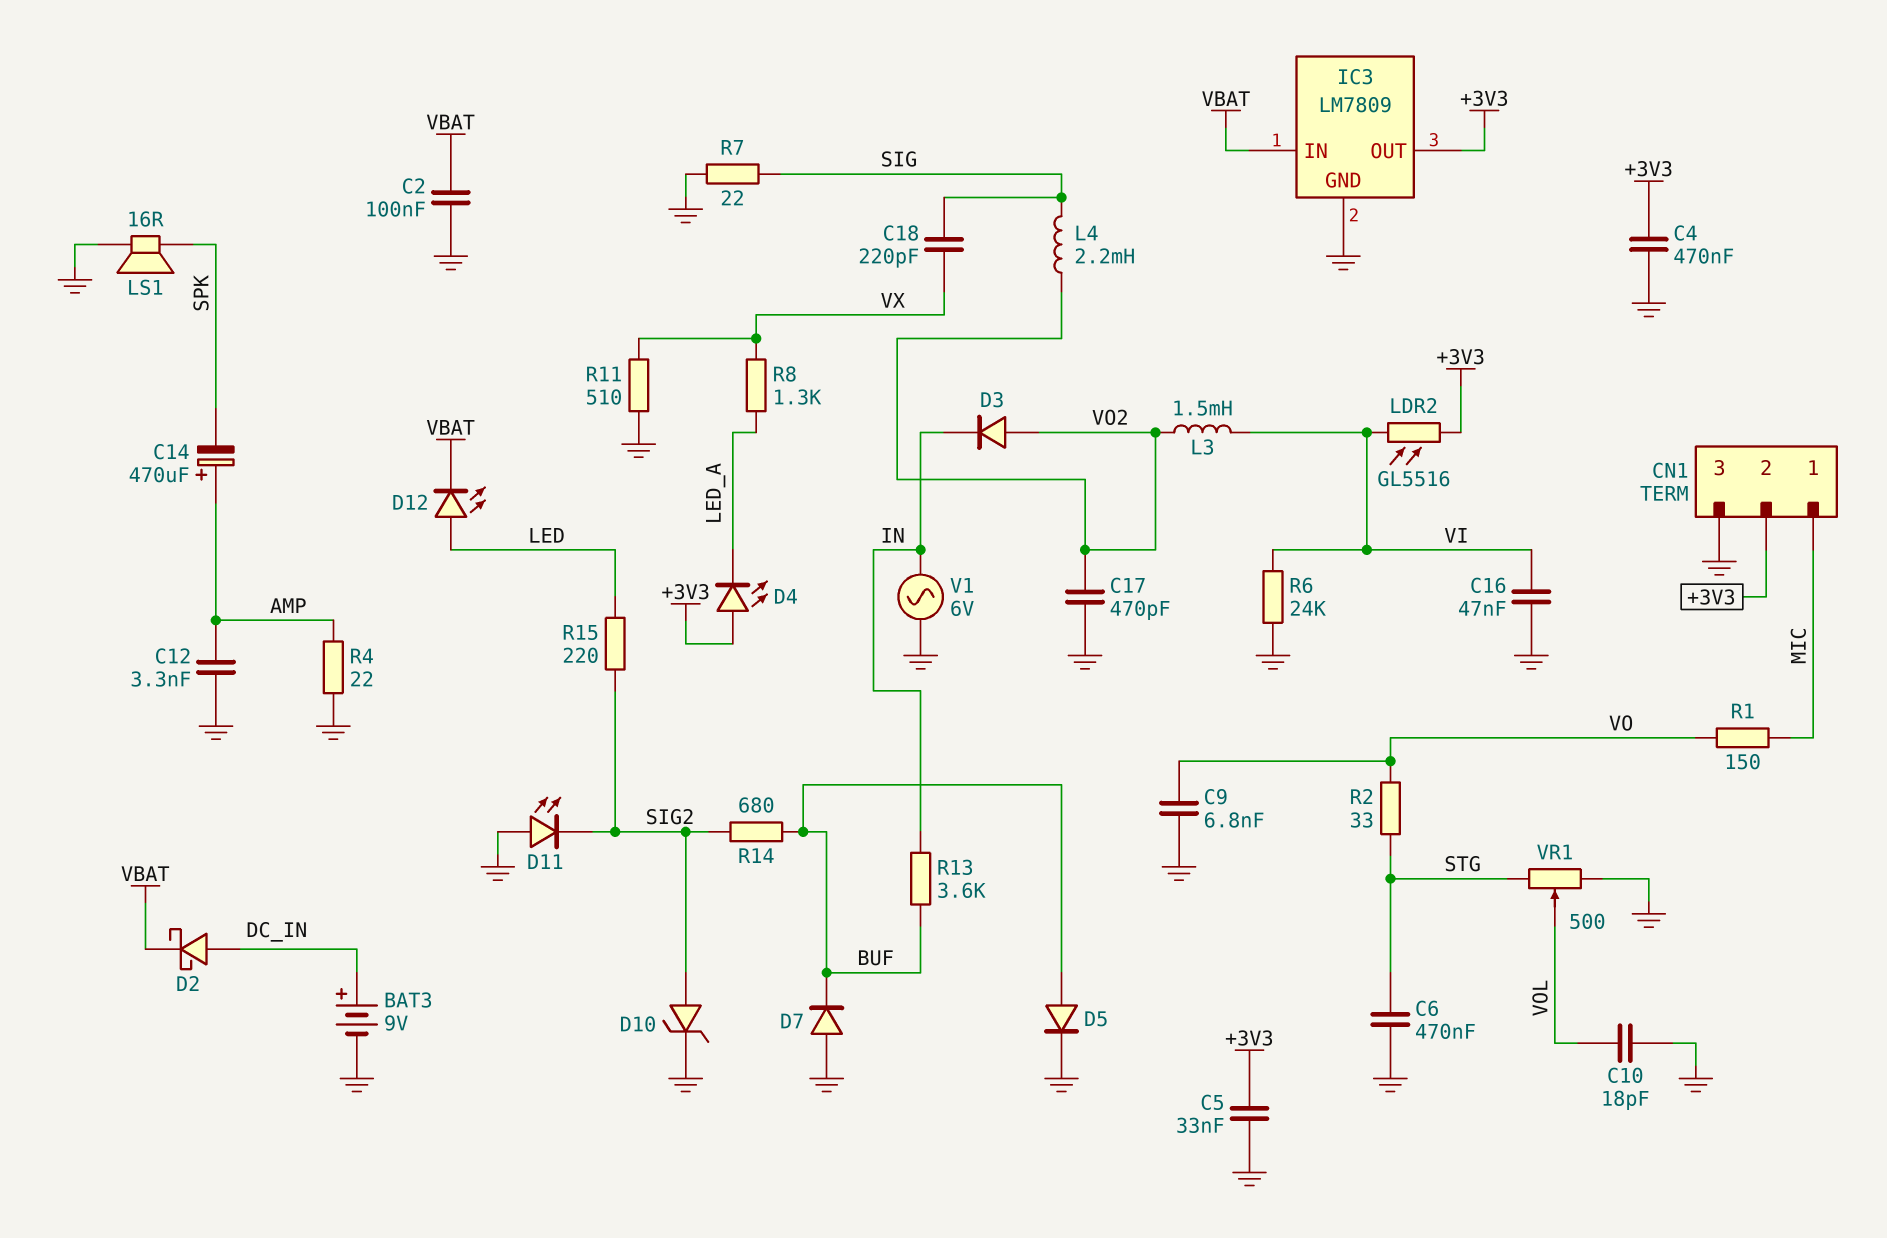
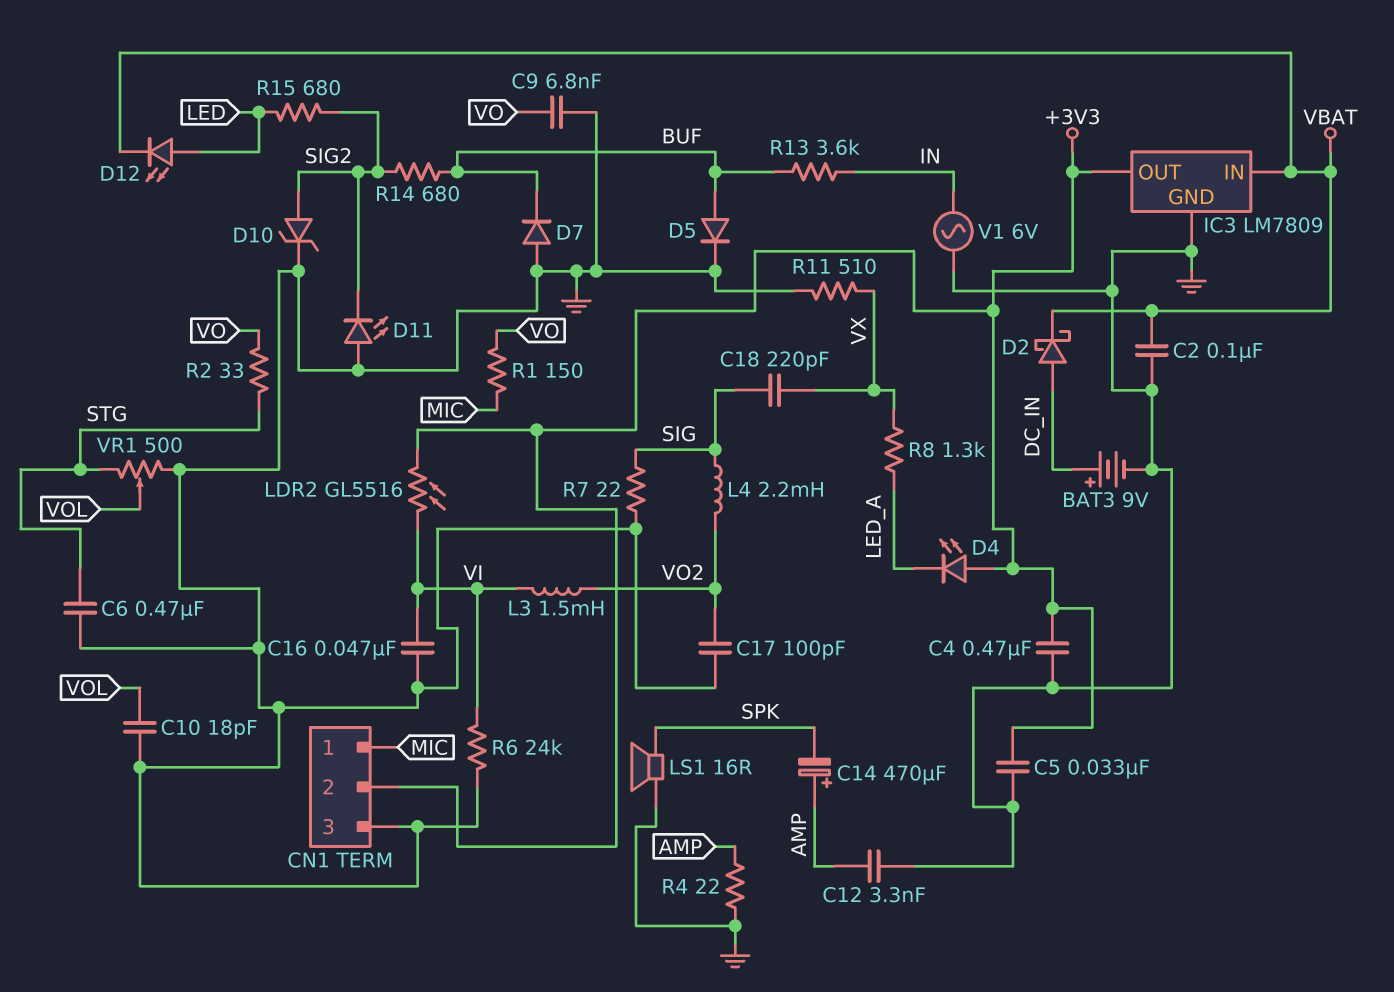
C17: 470pF (GND, VO2) -> 100pF (GND, VO2)
D3: diode (A VO2, K IN) -> none
R15: 220 (LED, SIG2) -> 680 (LED, SIG2)

